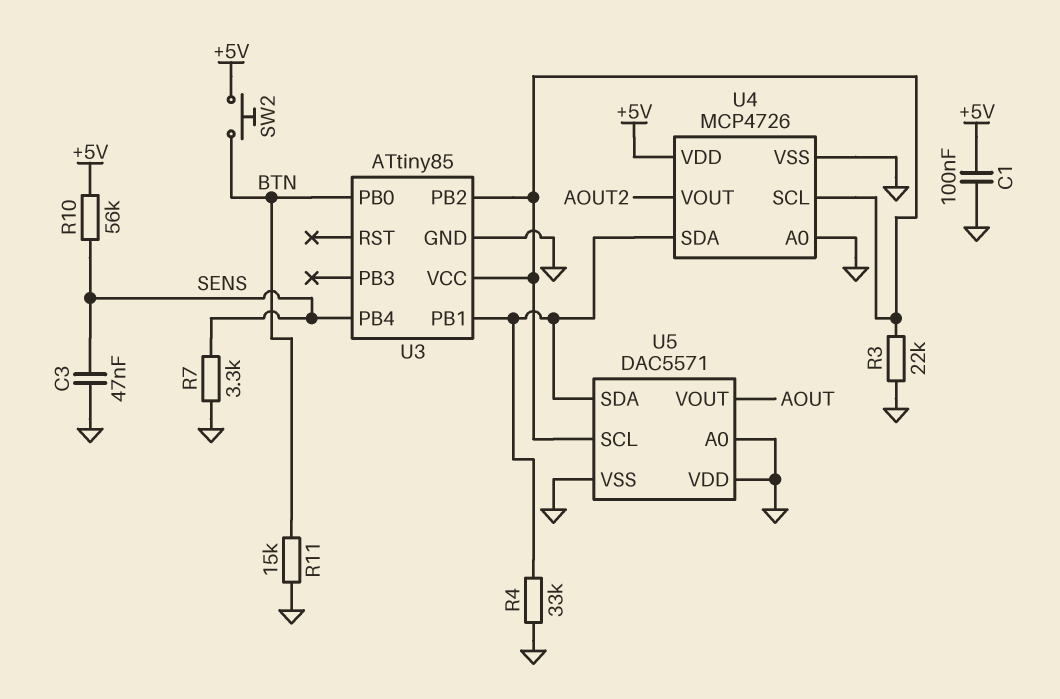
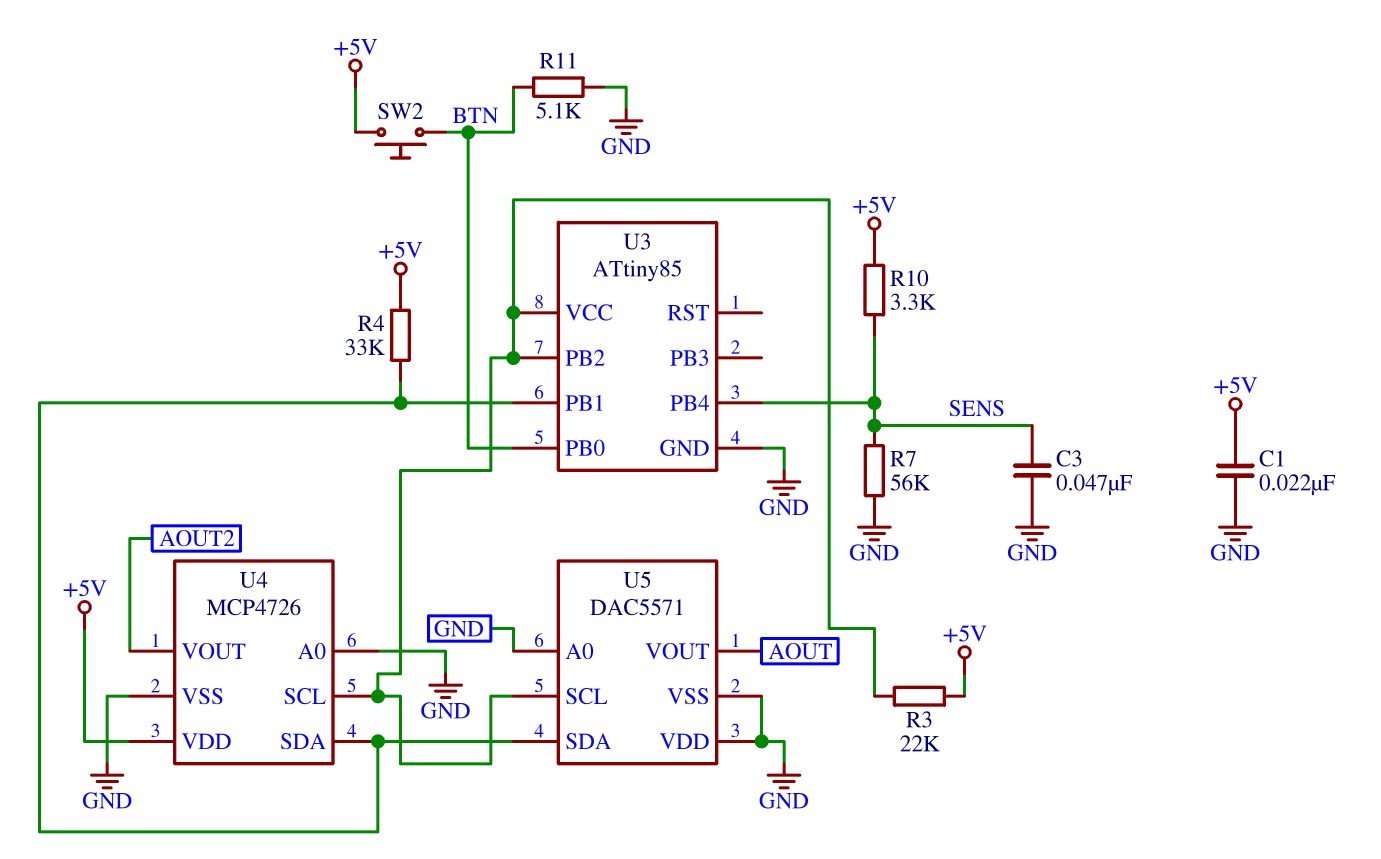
C1: 100nF (+5V, GND) -> 22nF (+5V, GND)
R3: 22k (GND, U3/PB2) -> 22k (+5V, U3/PB2)
R4: 33k (GND, U3/PB1) -> 33k (+5V, U3/PB1)
R7: 3.3k (GND, SENS) -> 56k (GND, SENS)
R10: 56k (+5V, SENS) -> 3.3k (+5V, SENS)
R11: 15k (BTN, GND) -> 5.1k (BTN, GND)

